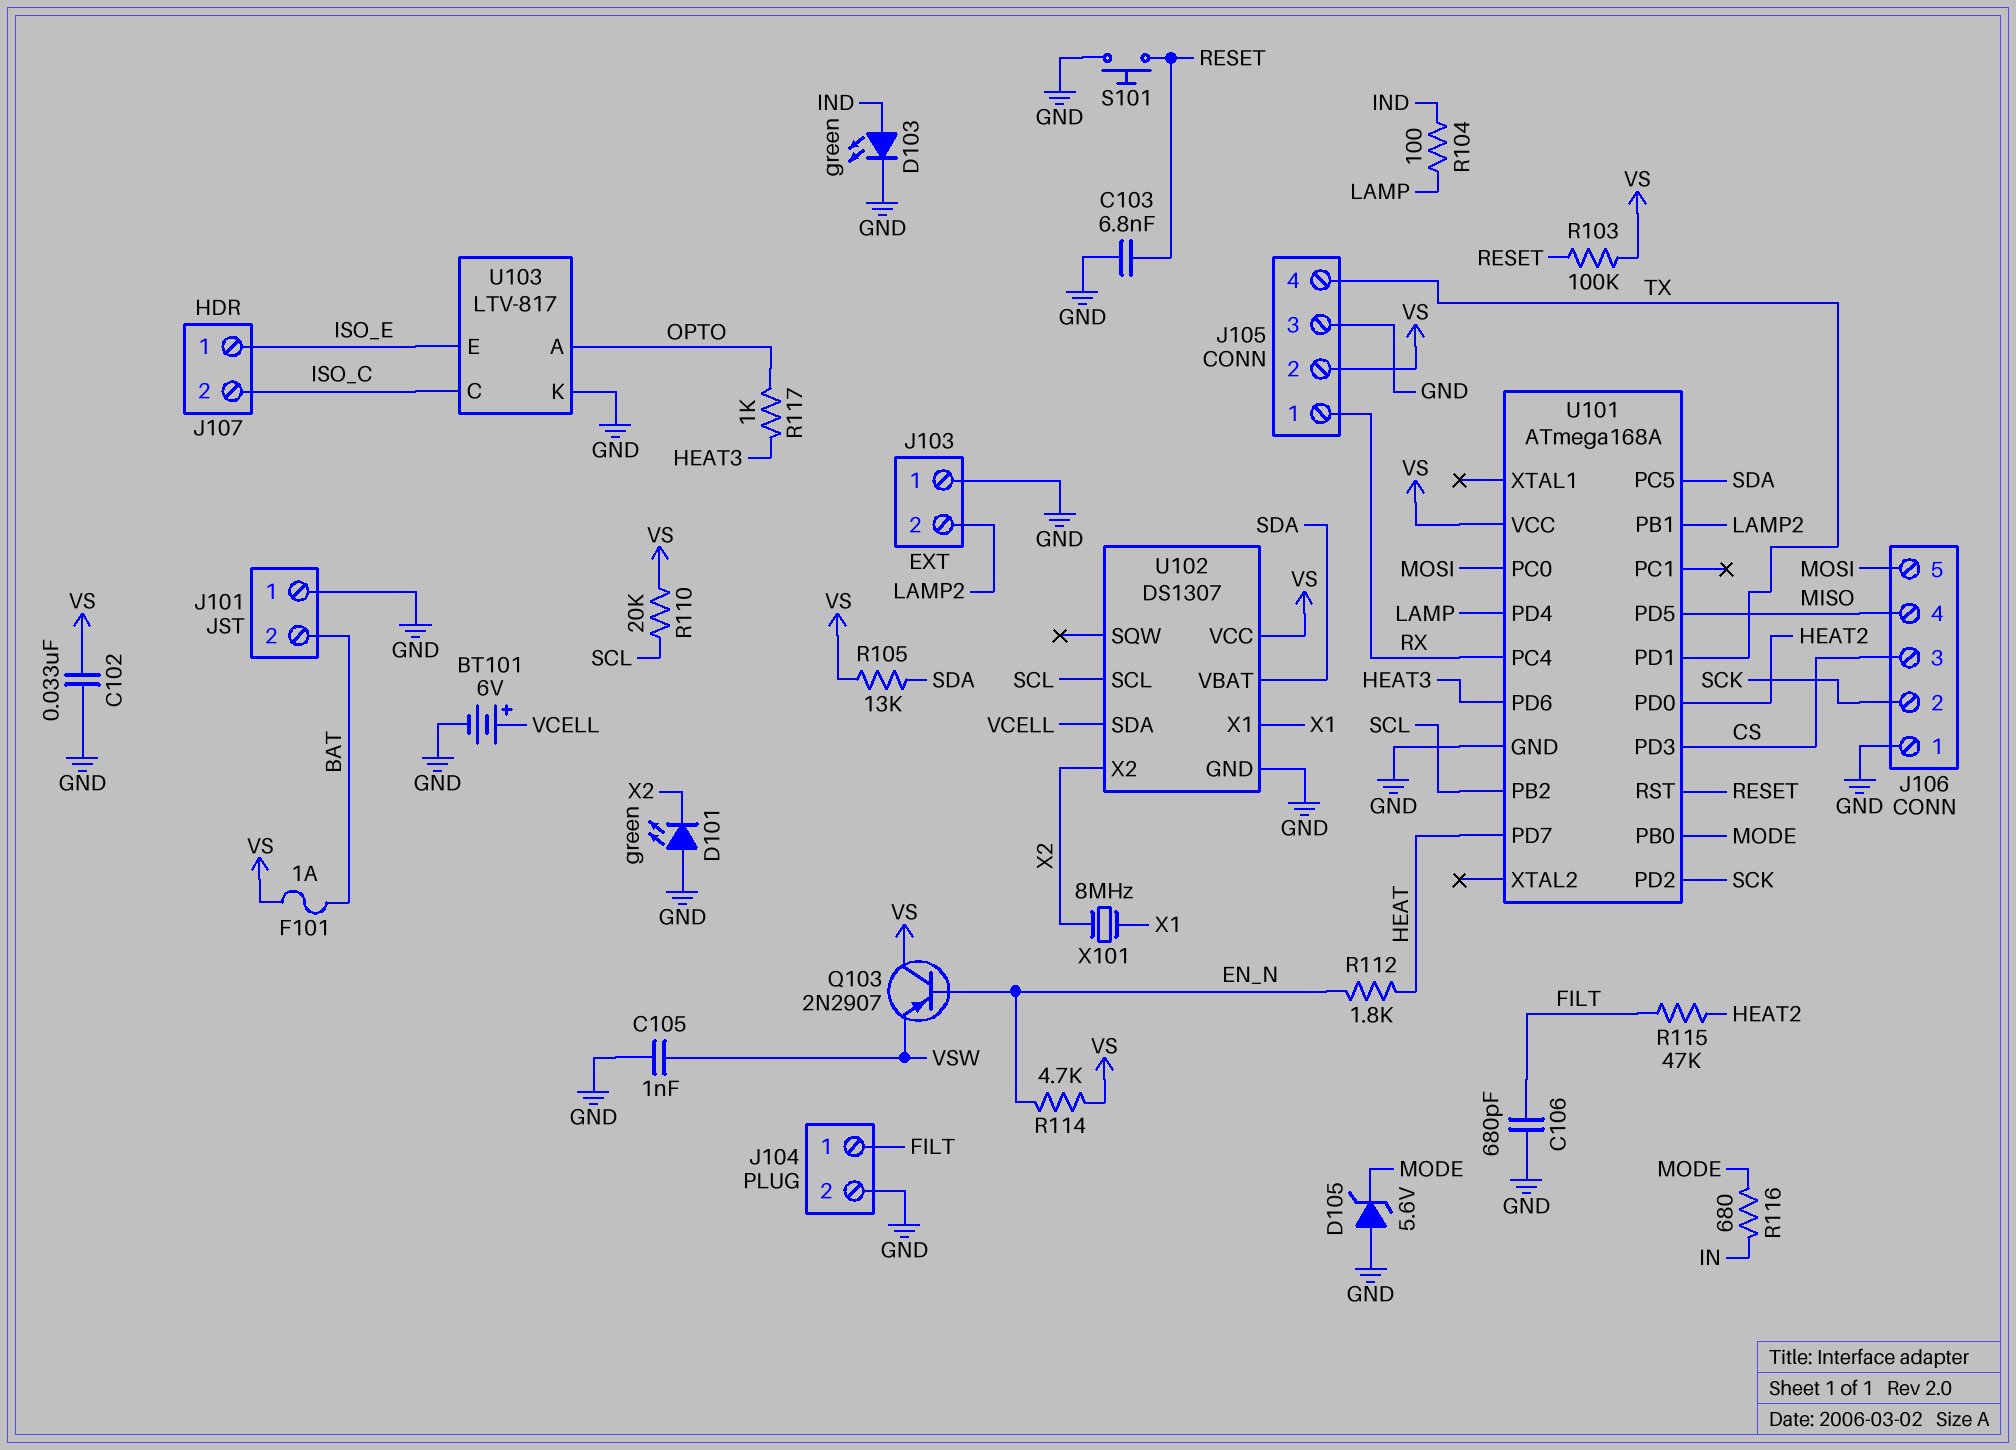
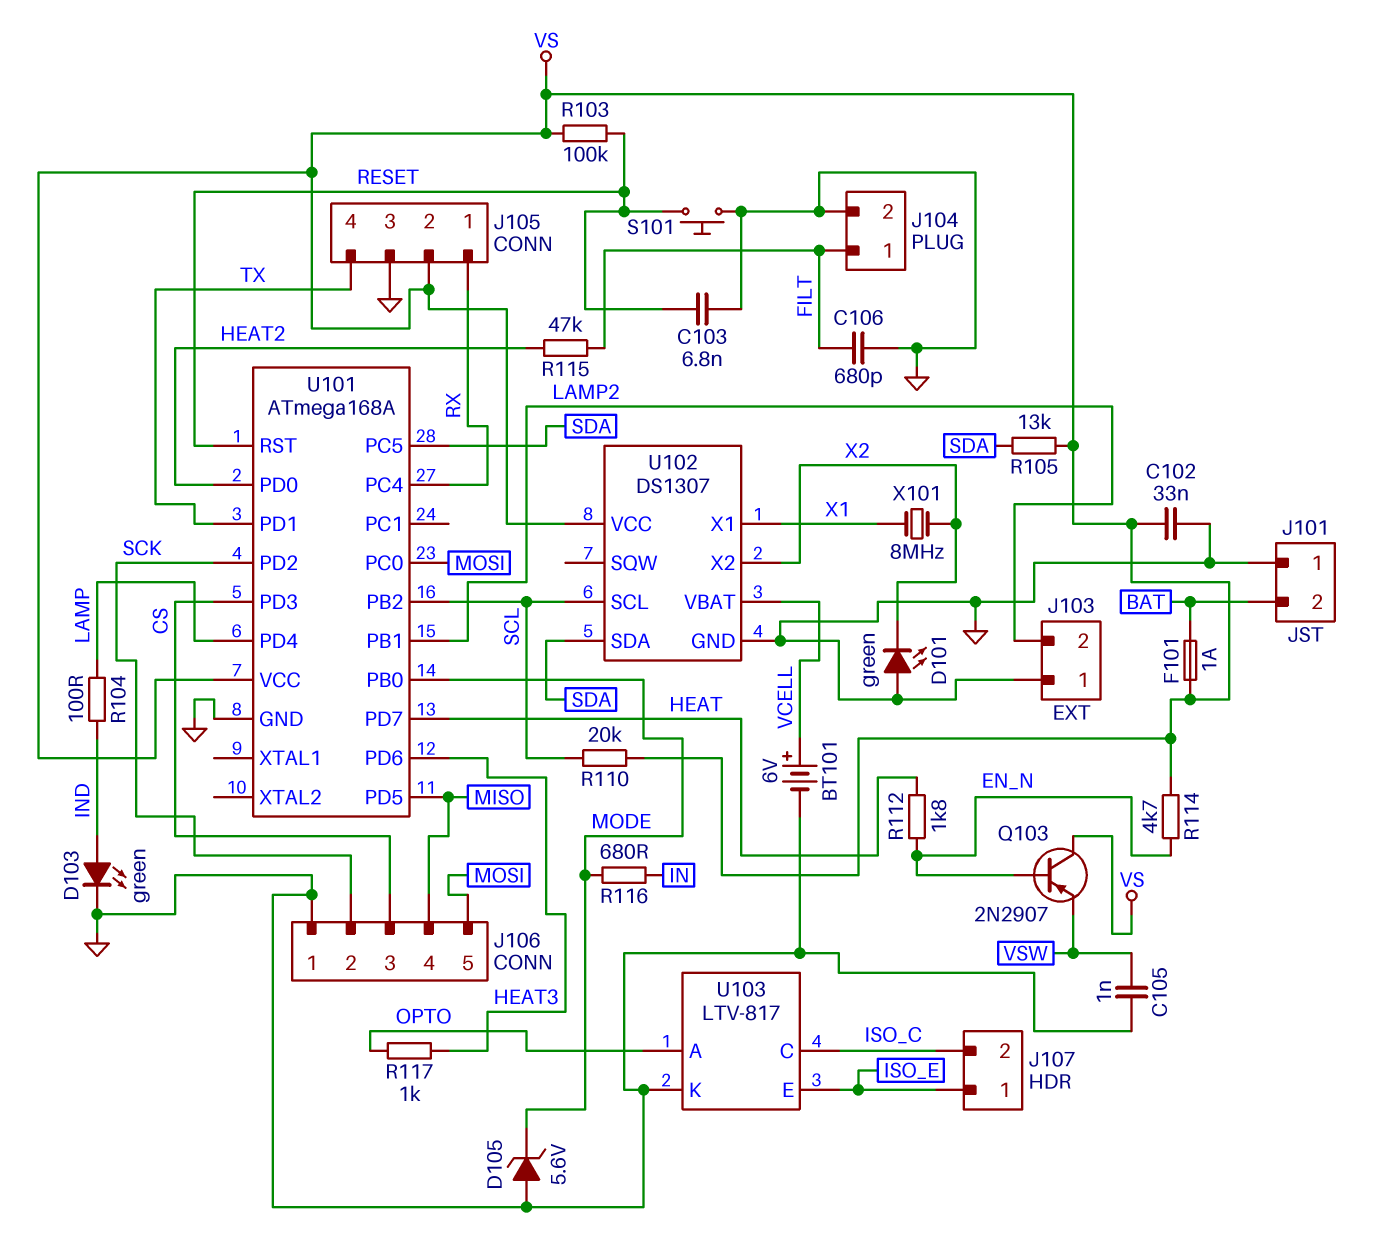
U102 pin SDA: VCELL -> SDA
U102 pin VBAT: SDA -> VCELL

